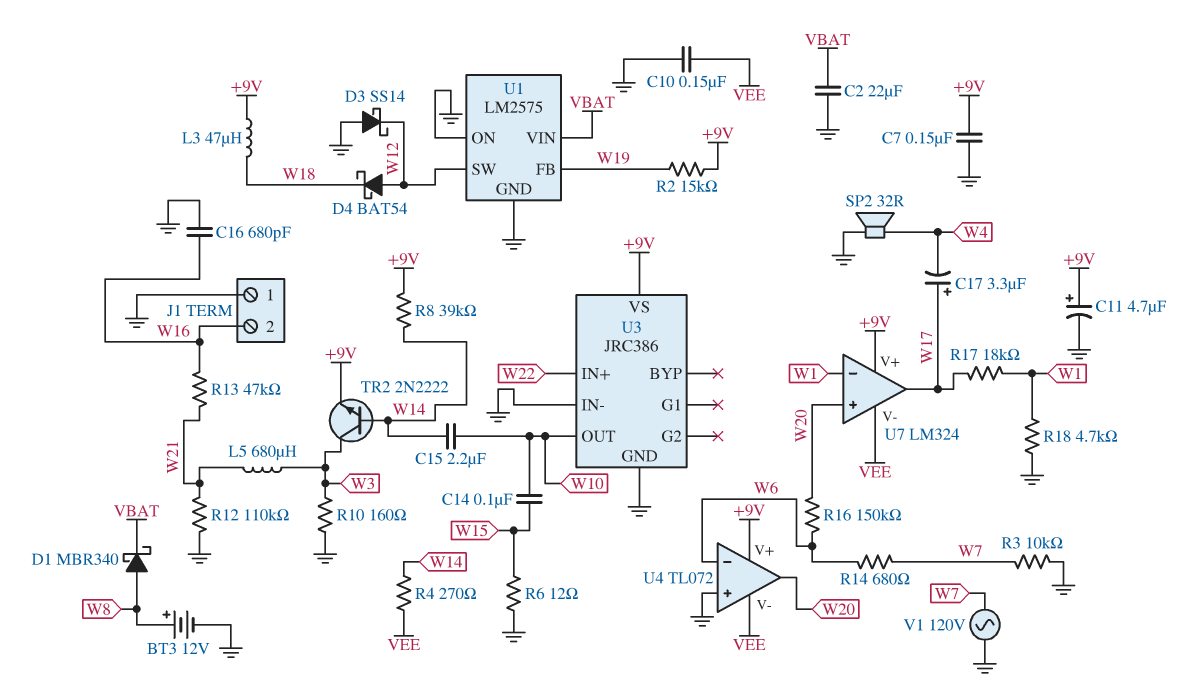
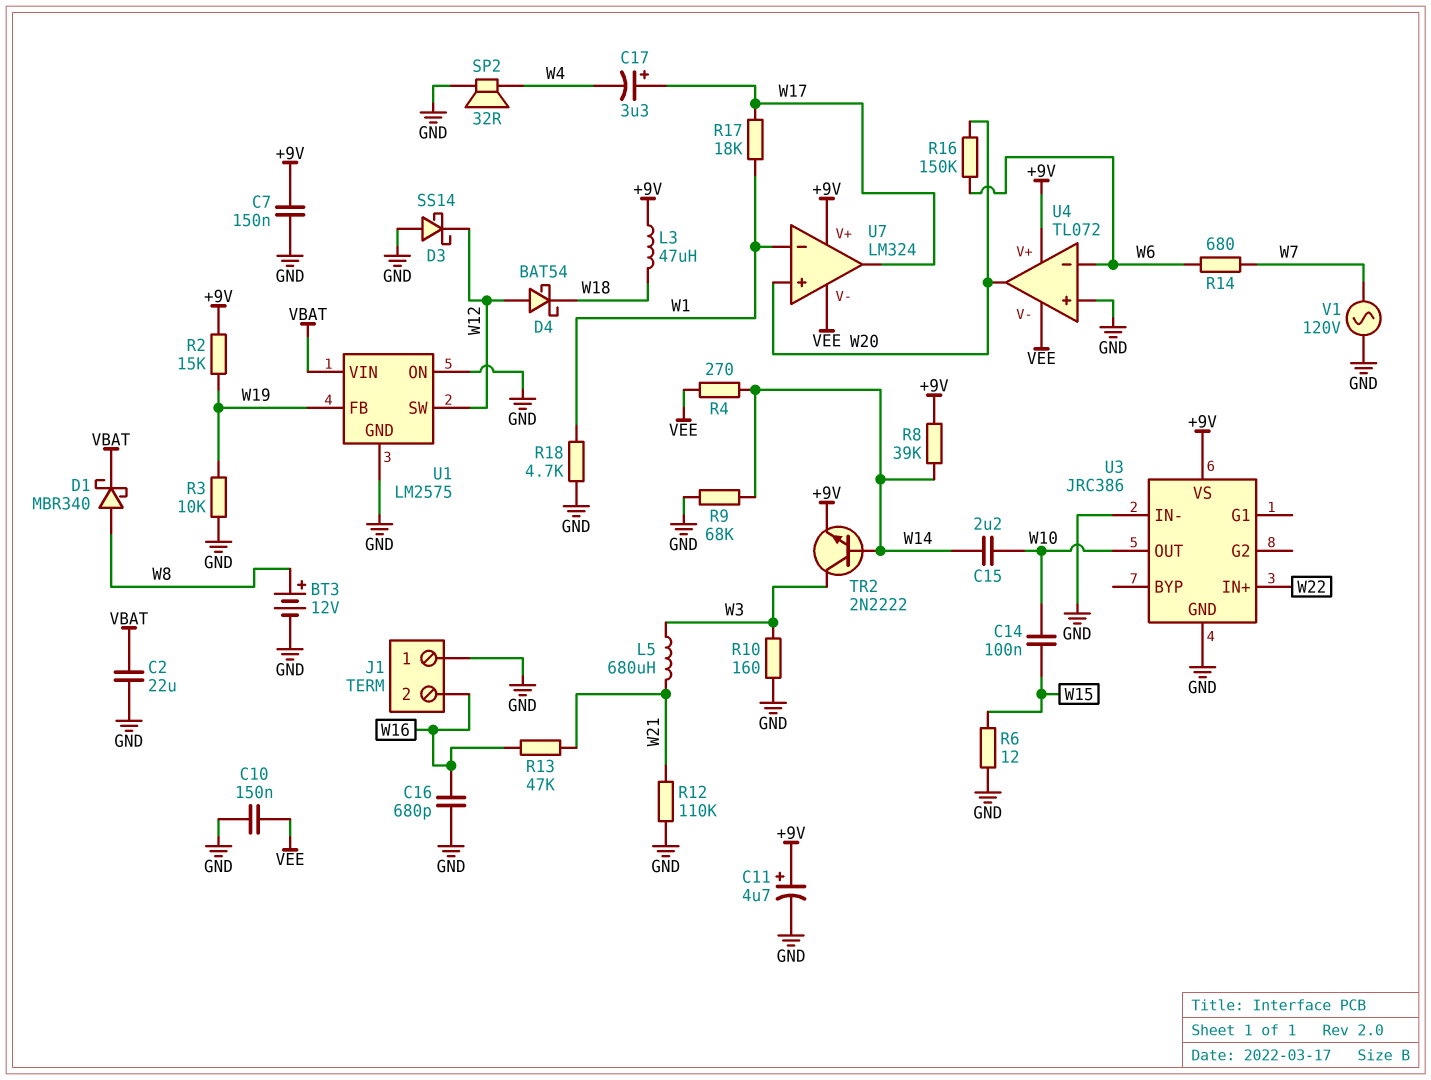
R3: 10k (GND, W7) -> 10k (GND, W19)
R9: none -> 68k (GND, W14)

